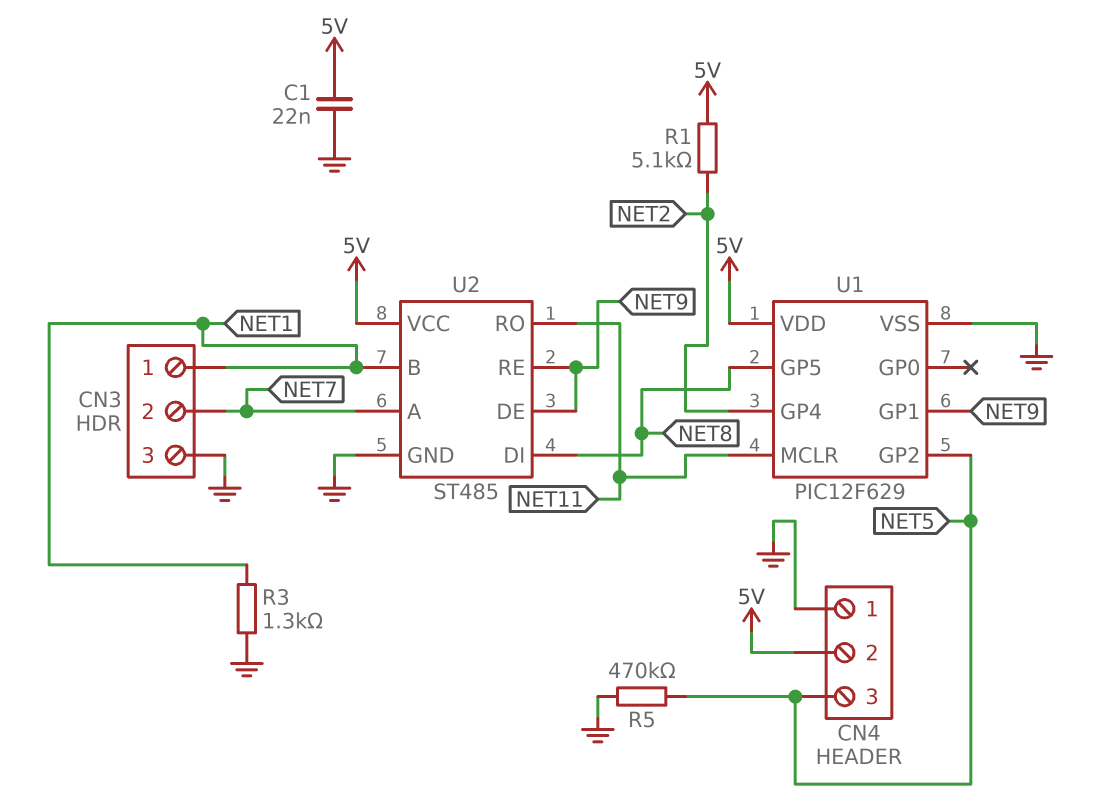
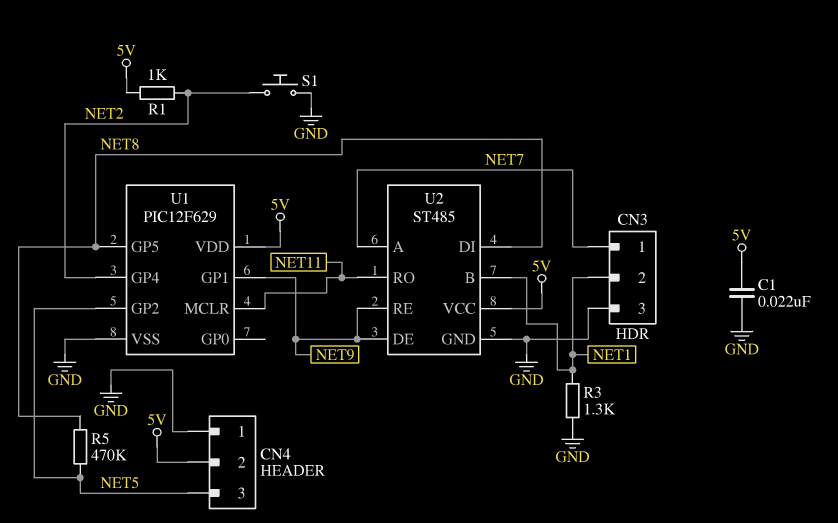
CN3 pin 1: NET1 -> NET7
CN3 pin 2: NET7 -> NET1
R1: 5.1k (5V, NET2) -> 1k (5V, NET2)
R5: 470k (GND, NET5) -> 470k (NET5, NET8)
S1: none -> button (GND, NET2)

